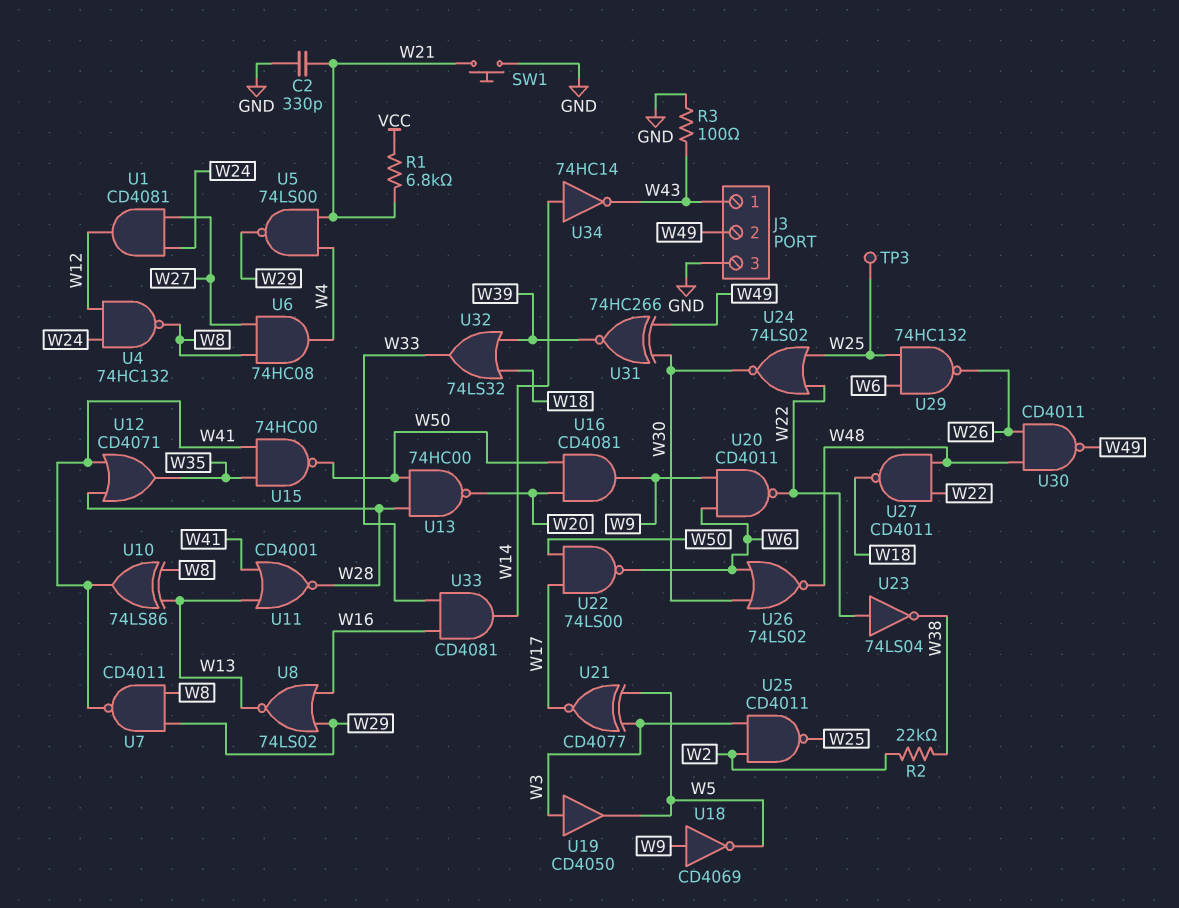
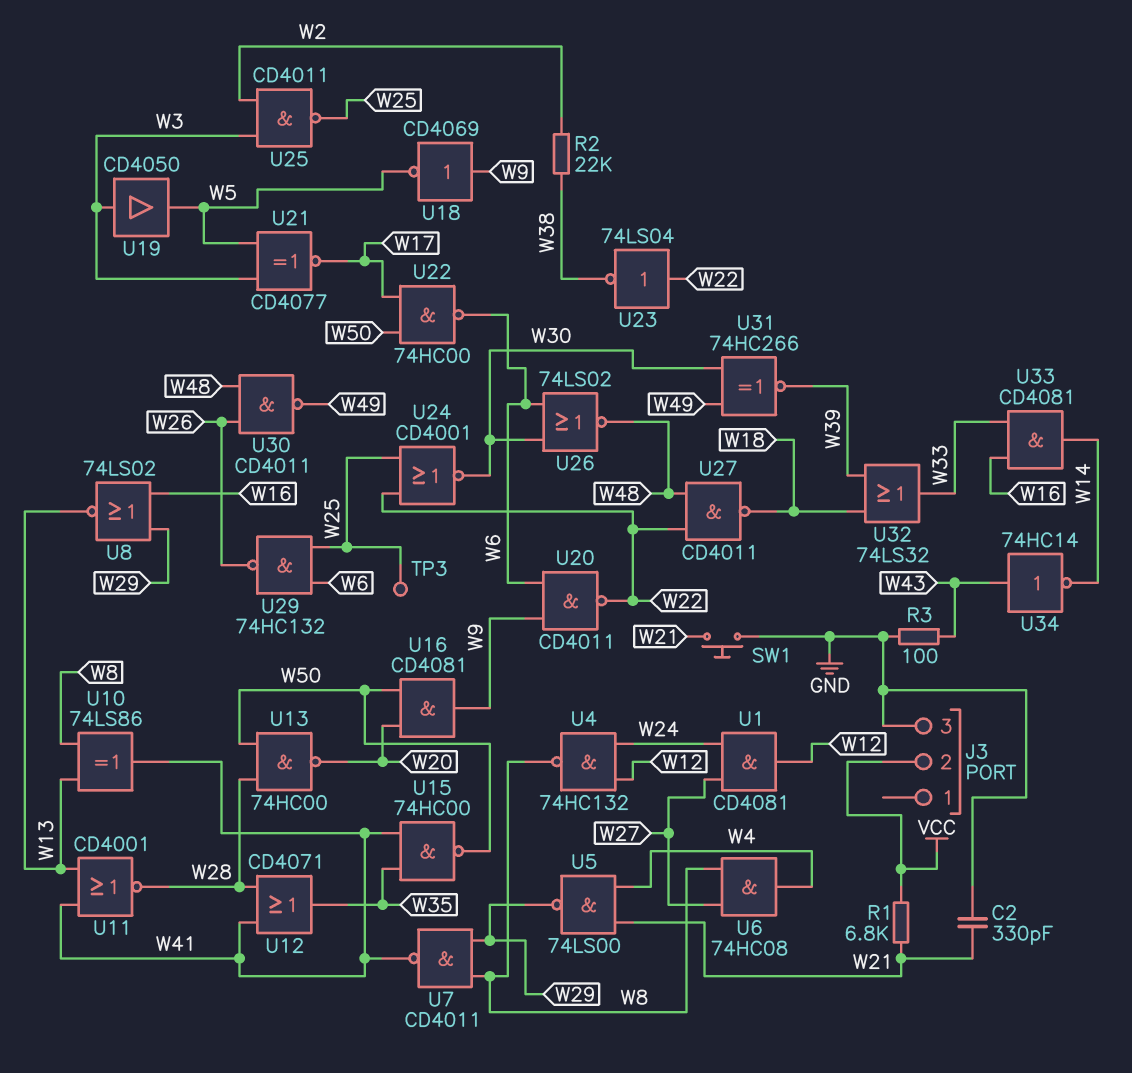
J3 pin 1: W43 -> none
J3 pin 2: W49 -> VCC
U22: NAND 74LS00 (in W17, in W50, out W6) -> NAND 74HC00 (in W17, in W50, out W6)
U24: NOR 74LS02 (in W22, in W25, out W30) -> NOR CD4001 (in W22, in W25, out W30)
U34: NOT 74HC14 (in W14, out W43) -> NOT 74HC14 (in W43, out W14)

